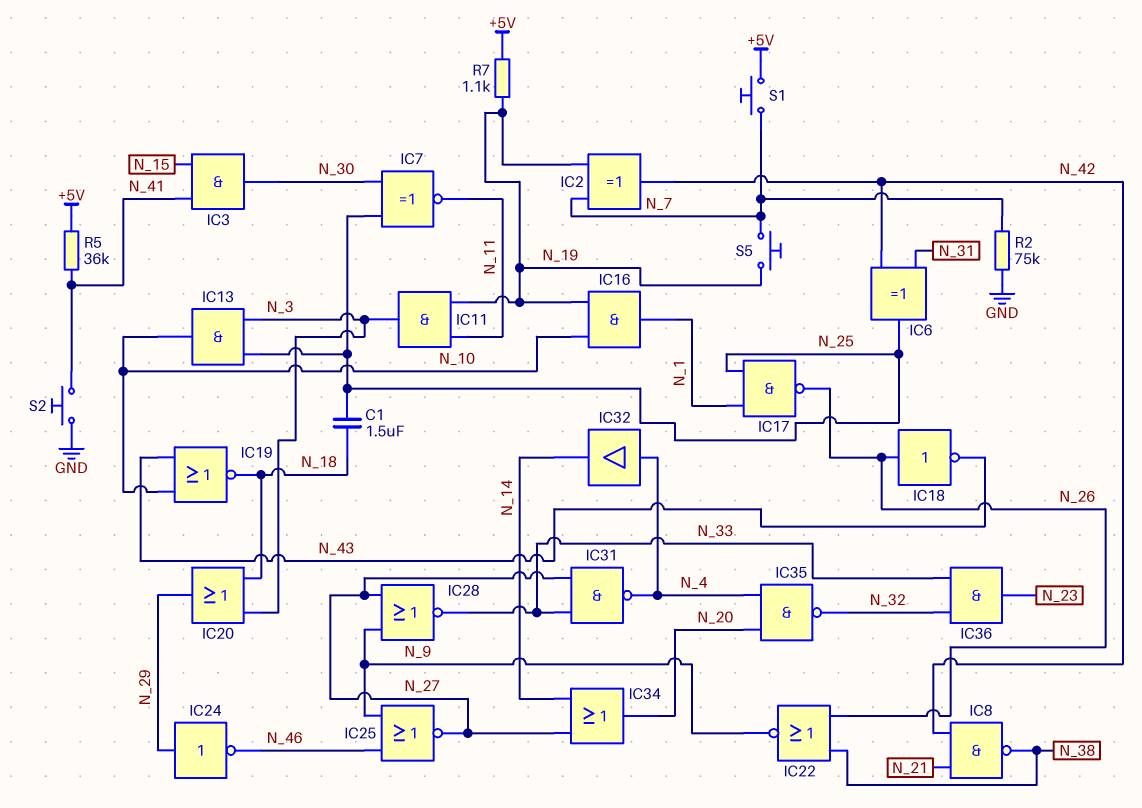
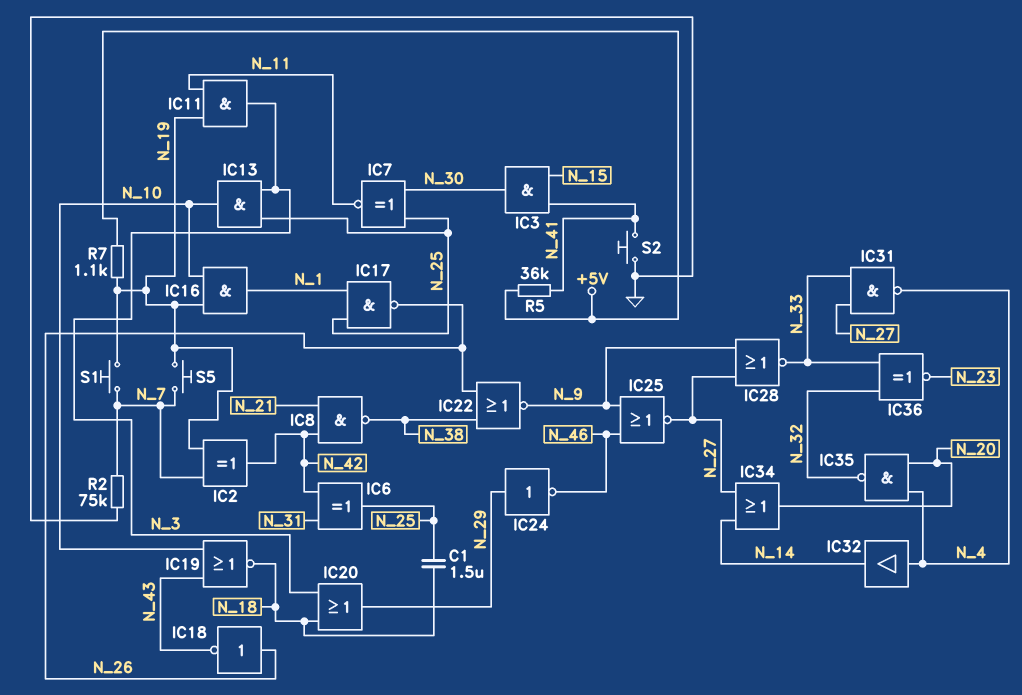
IC36: AND (in N_32, in N_33, out N_23) -> XNOR (in N_32, in N_33, out N_23)
S1: button (+5V, N_7) -> button (N_7, N_19)

